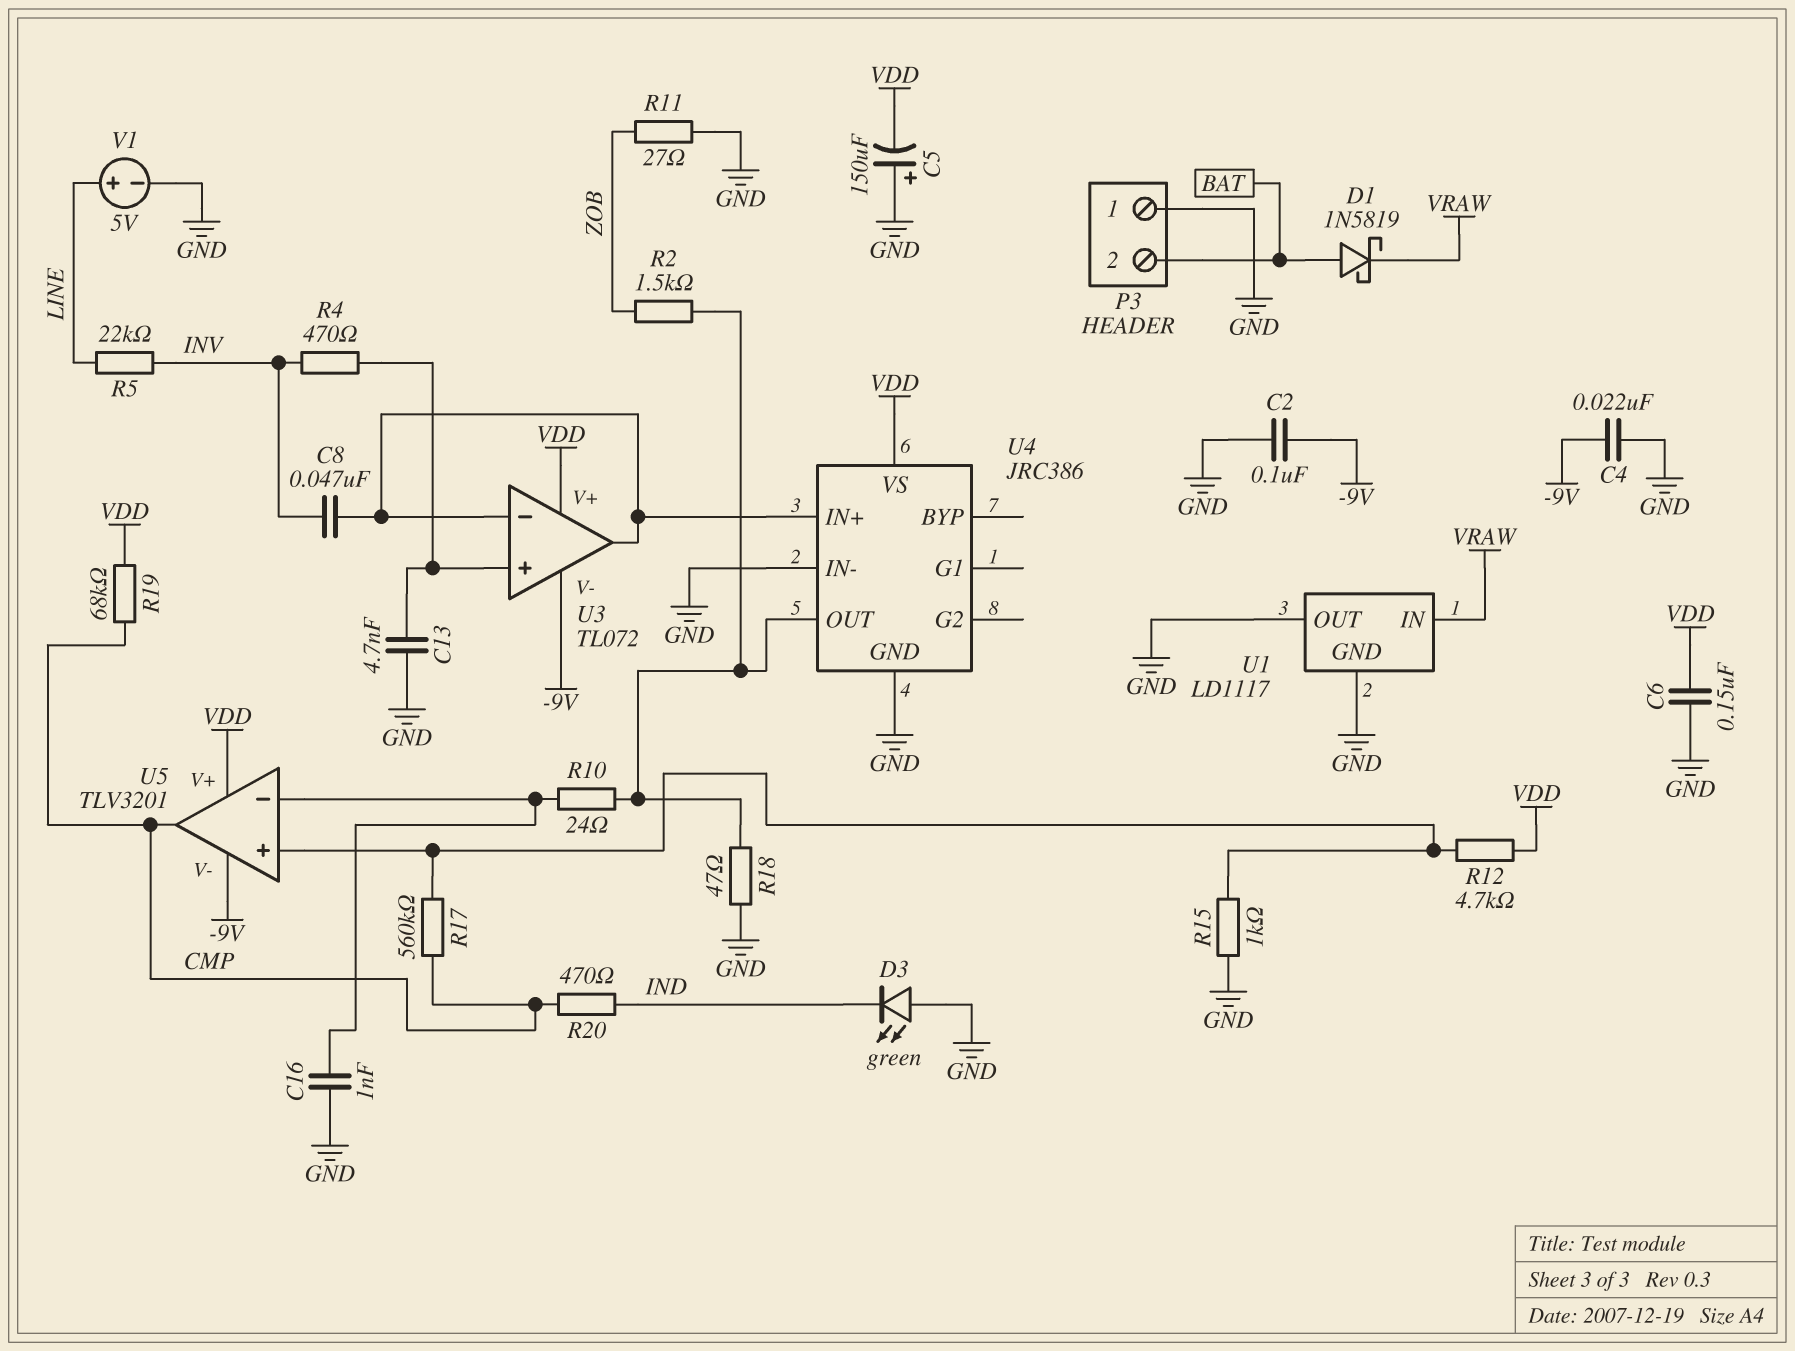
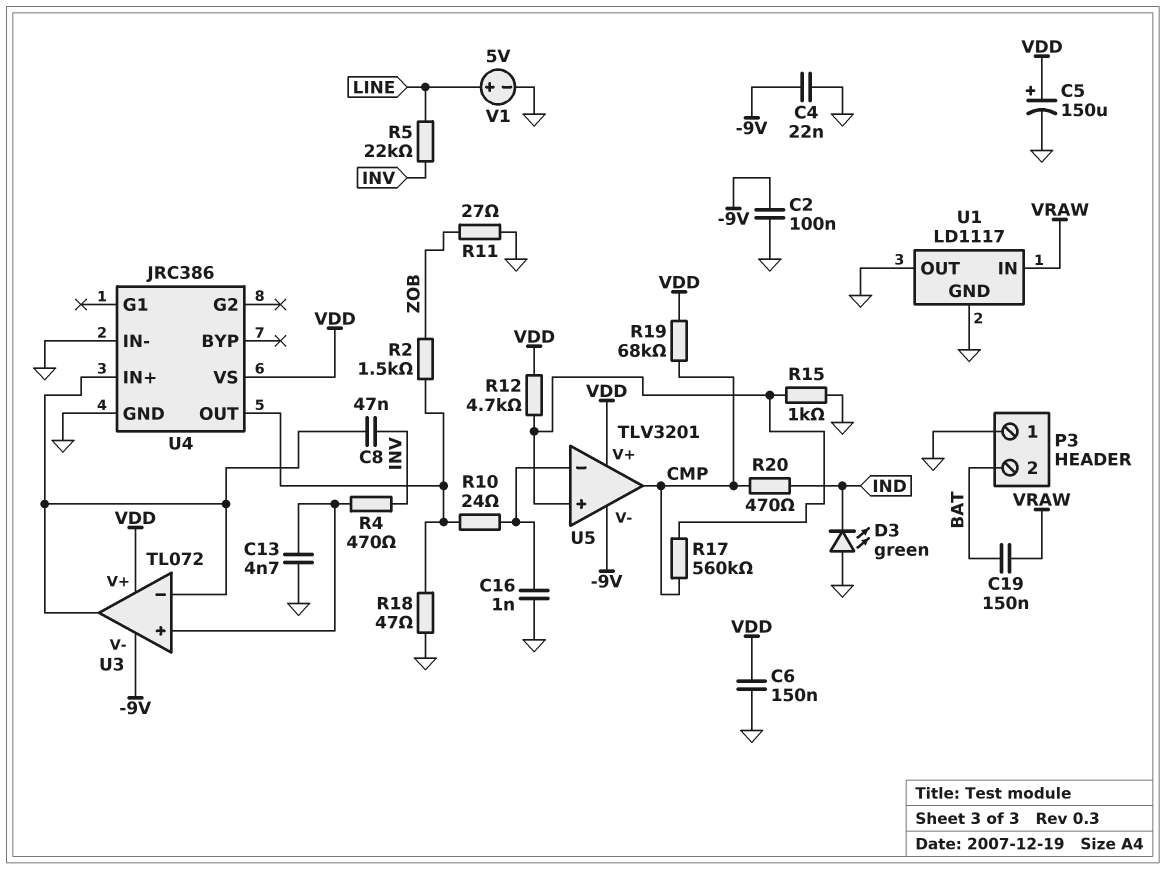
C5: 150uF (plus GND, minus VDD) -> 150uF (plus VDD, minus GND)
C19: none -> 150nF (BAT, VRAW)
D1: schottky 1N5819 (A BAT, K VRAW) -> none

